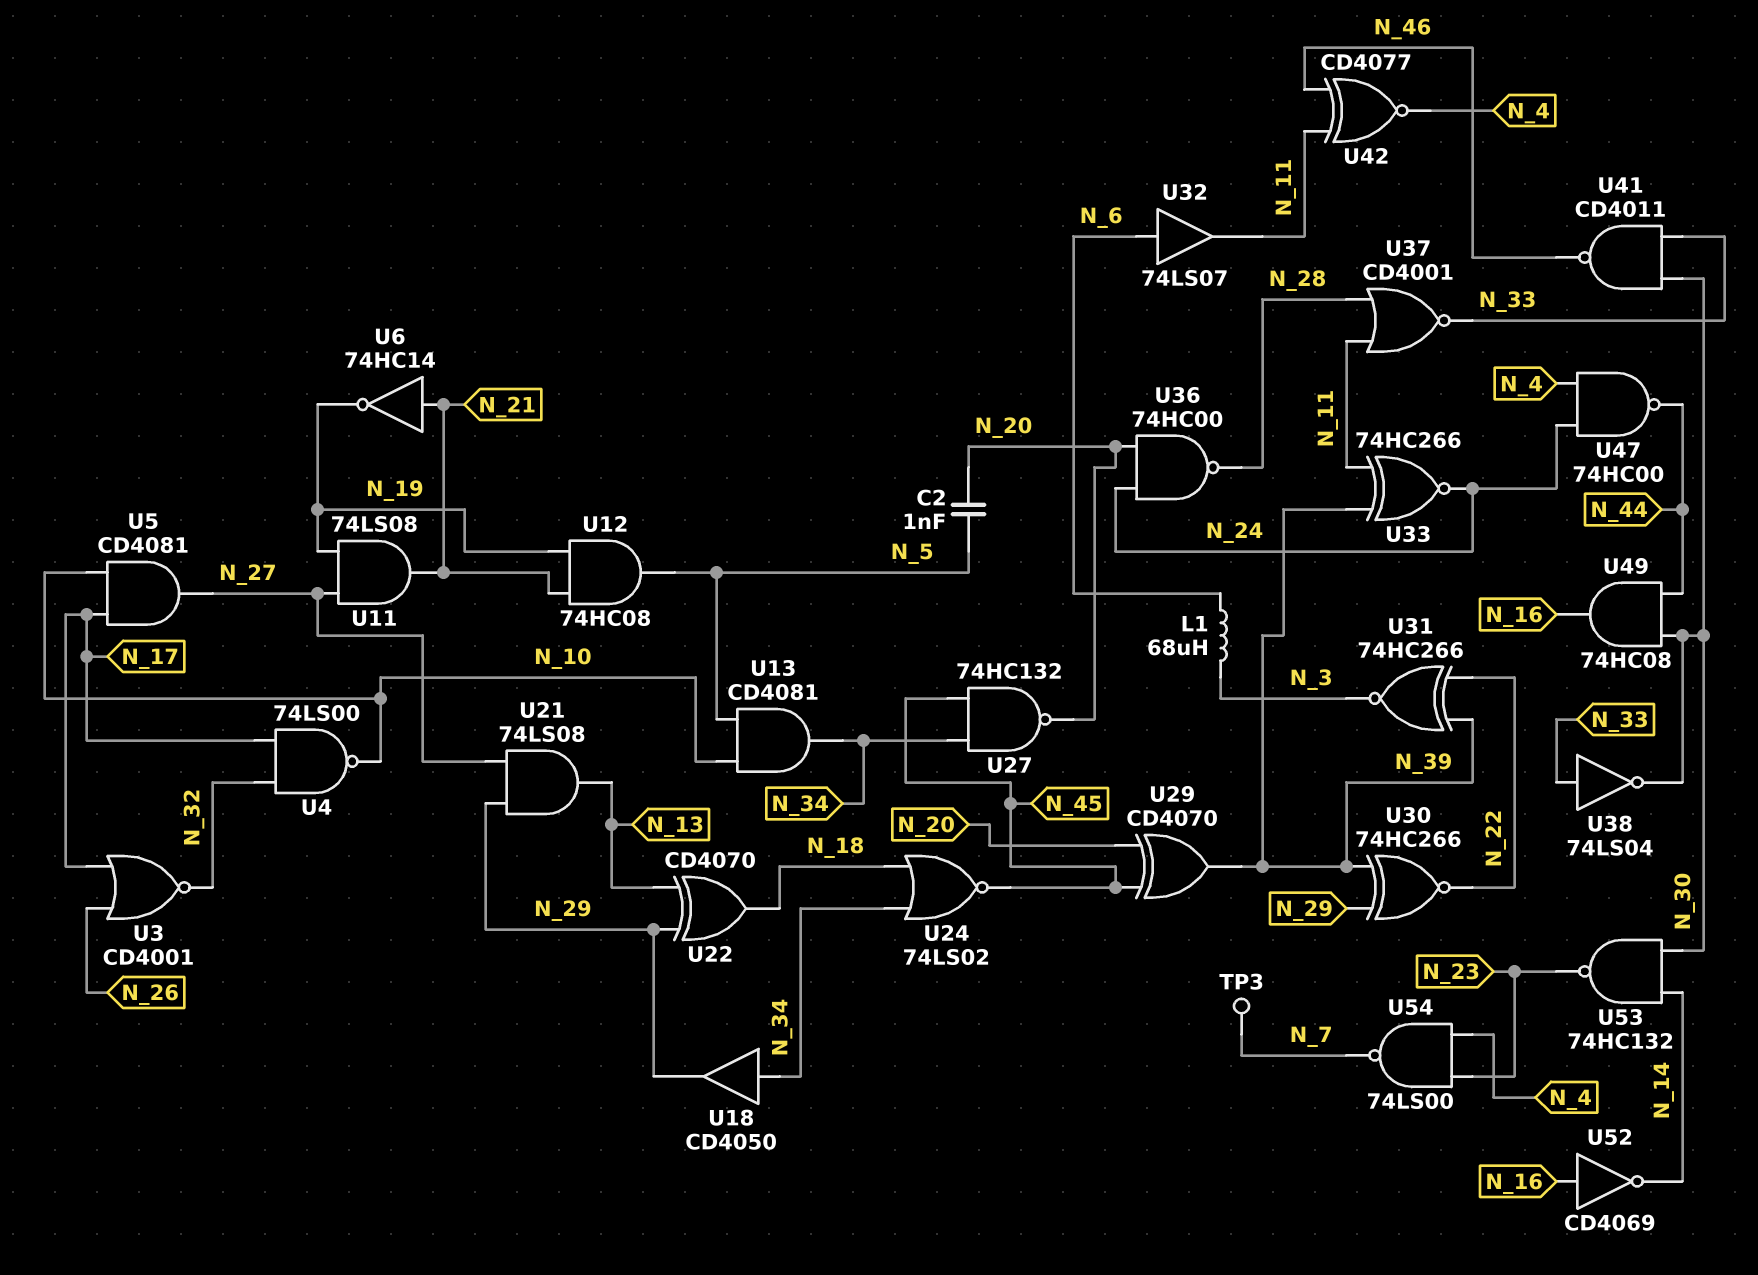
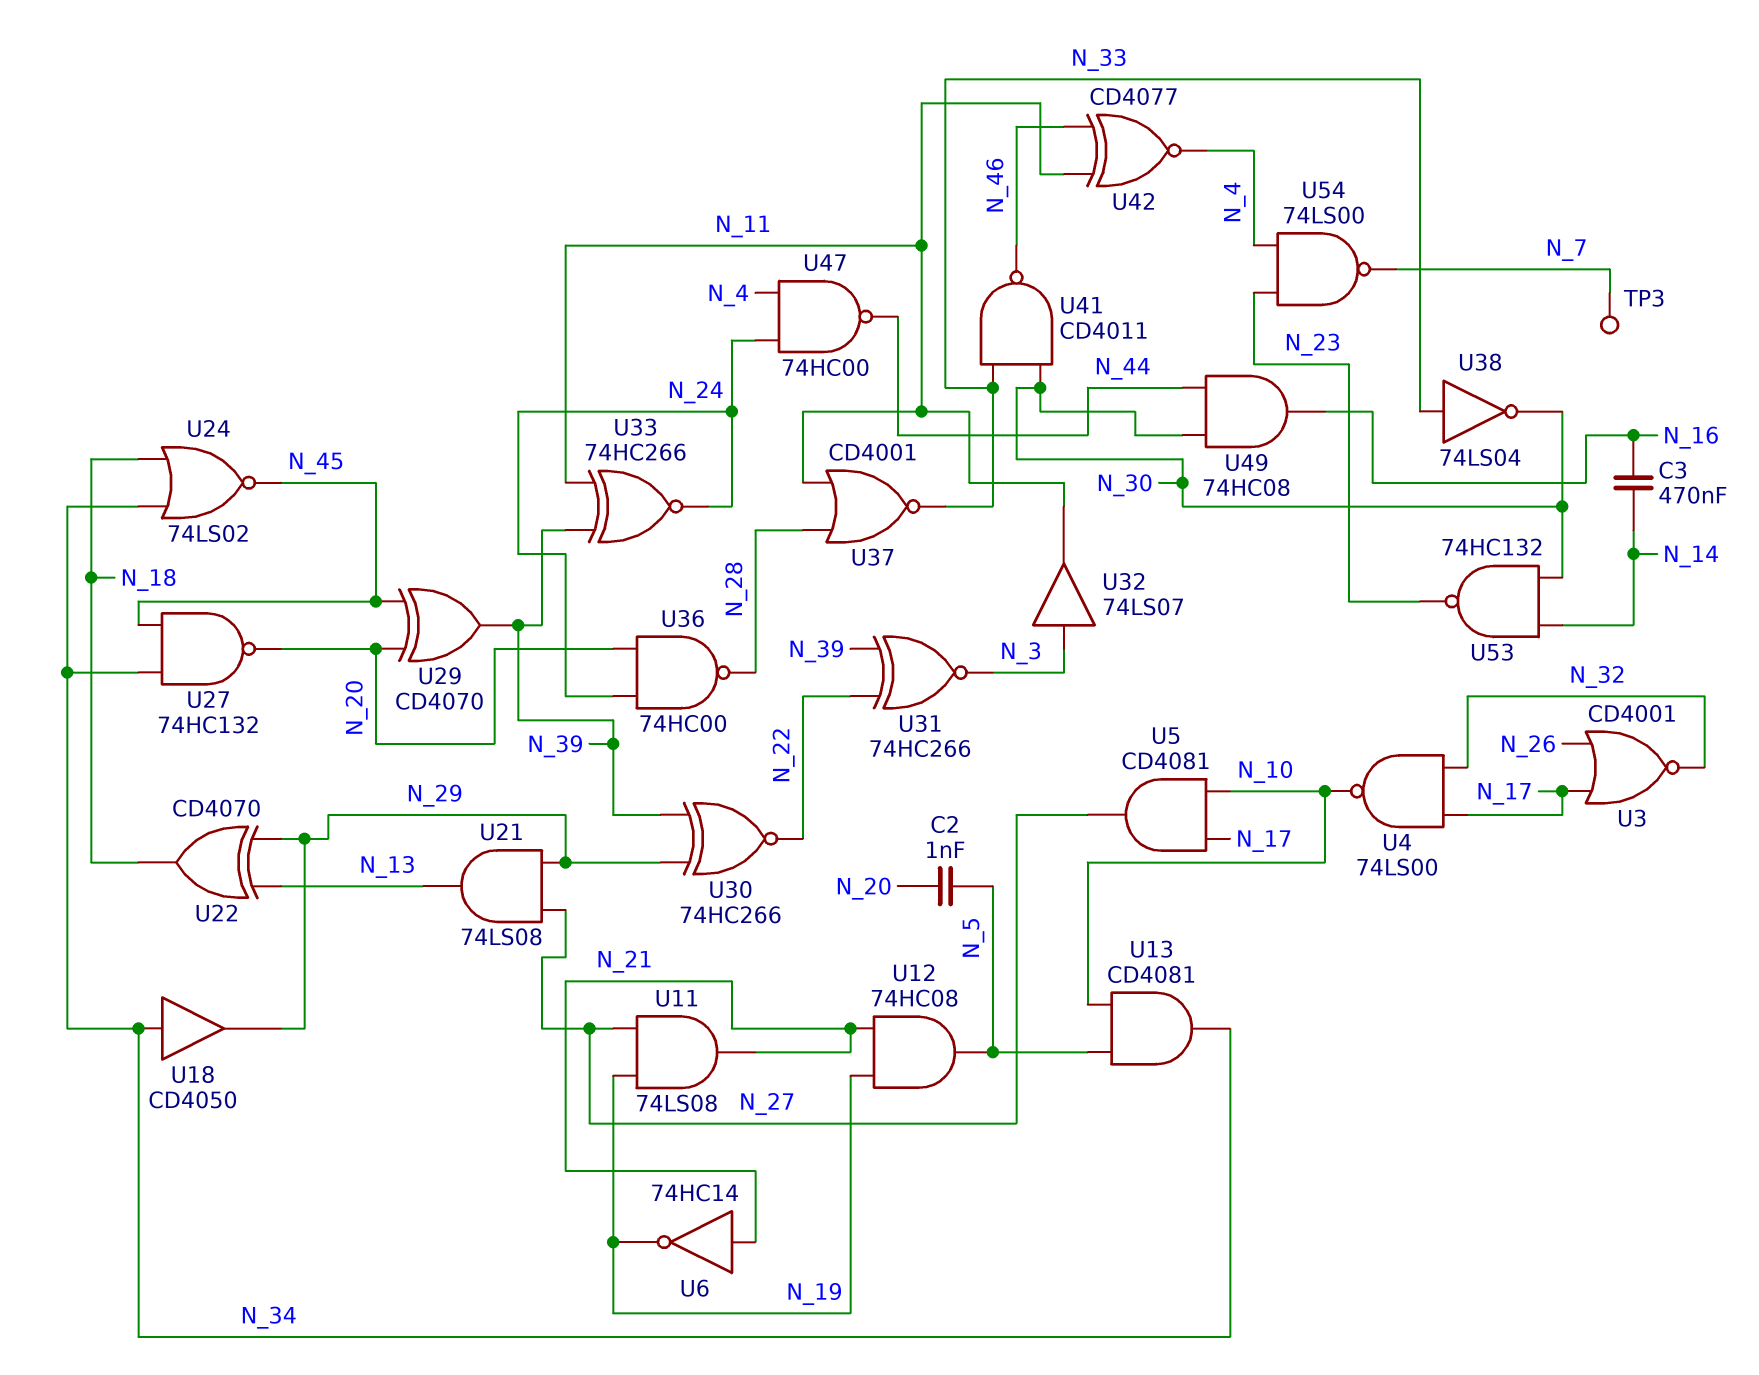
C3: none -> 470nF (N_14, N_16)
L1: 68uH (N_3, N_6) -> none
U32: buffer 74LS07 (in N_6, out N_11) -> buffer 74LS07 (in N_3, out N_11)
U52: NOT CD4069 (in N_16, out N_14) -> none

